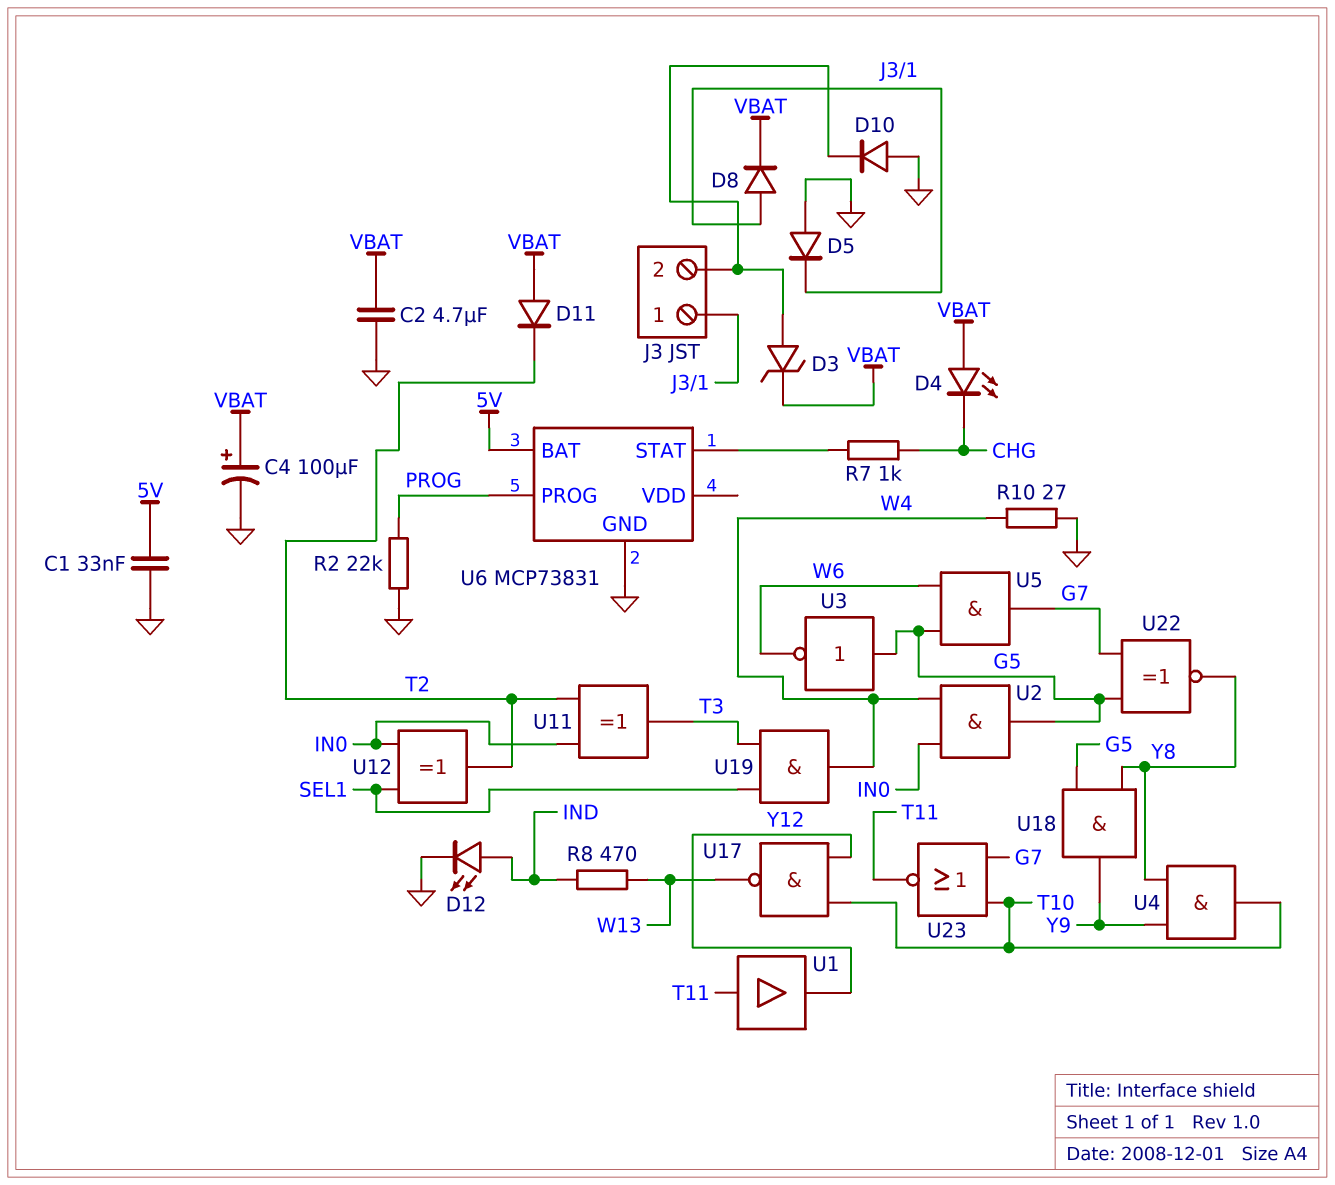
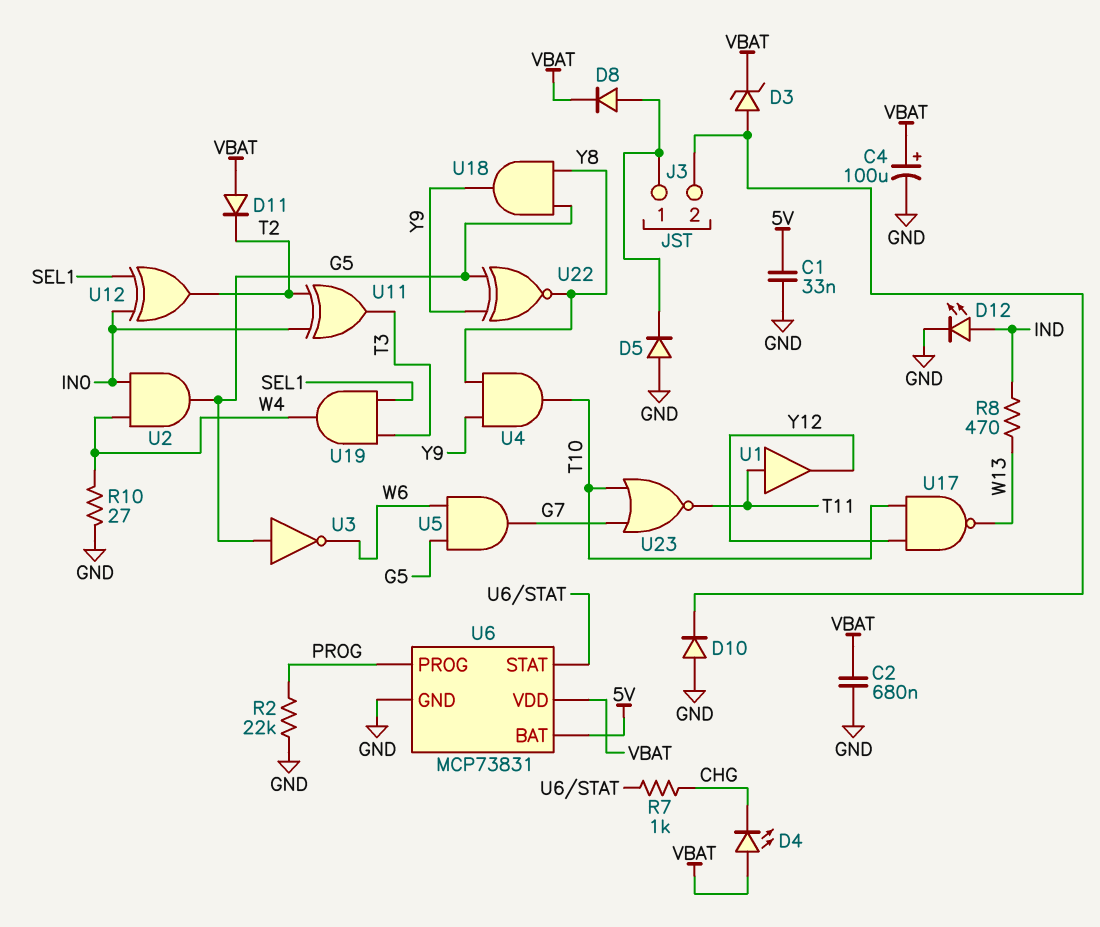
C2: 4.7uF (GND, VBAT) -> 680nF (GND, VBAT)
U6 pin VDD: none -> VBAT
U22: XNOR (in G5, in G7, out Y8) -> XNOR (in G5, in Y9, out Y8)

